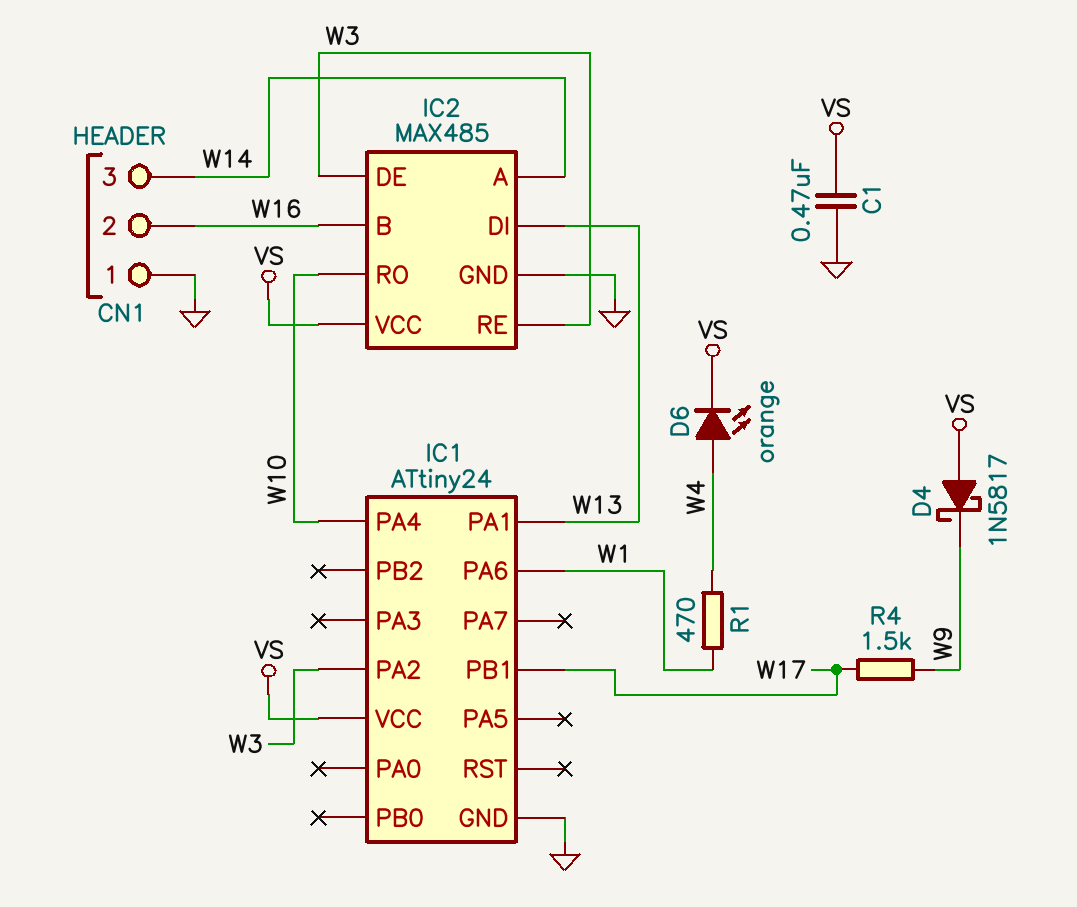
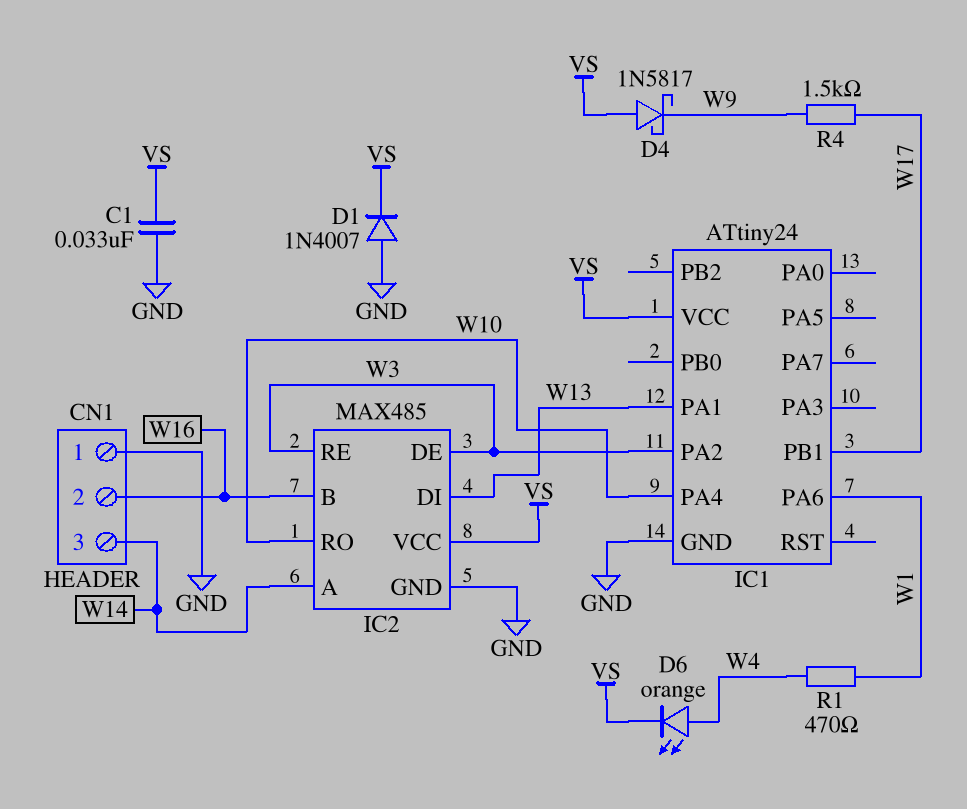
C1: 470nF (GND, VS) -> 33nF (GND, VS)
D1: none -> diode 1N4007 (A GND, K VS)

